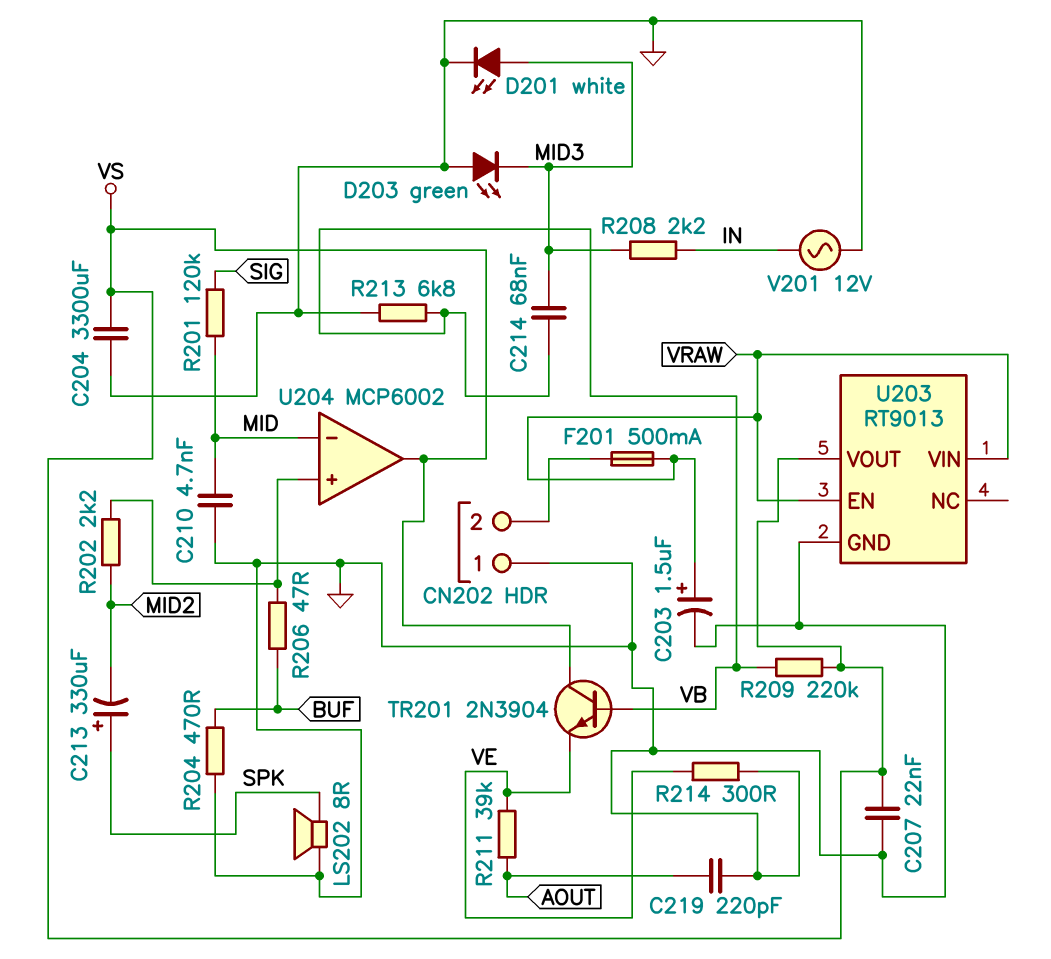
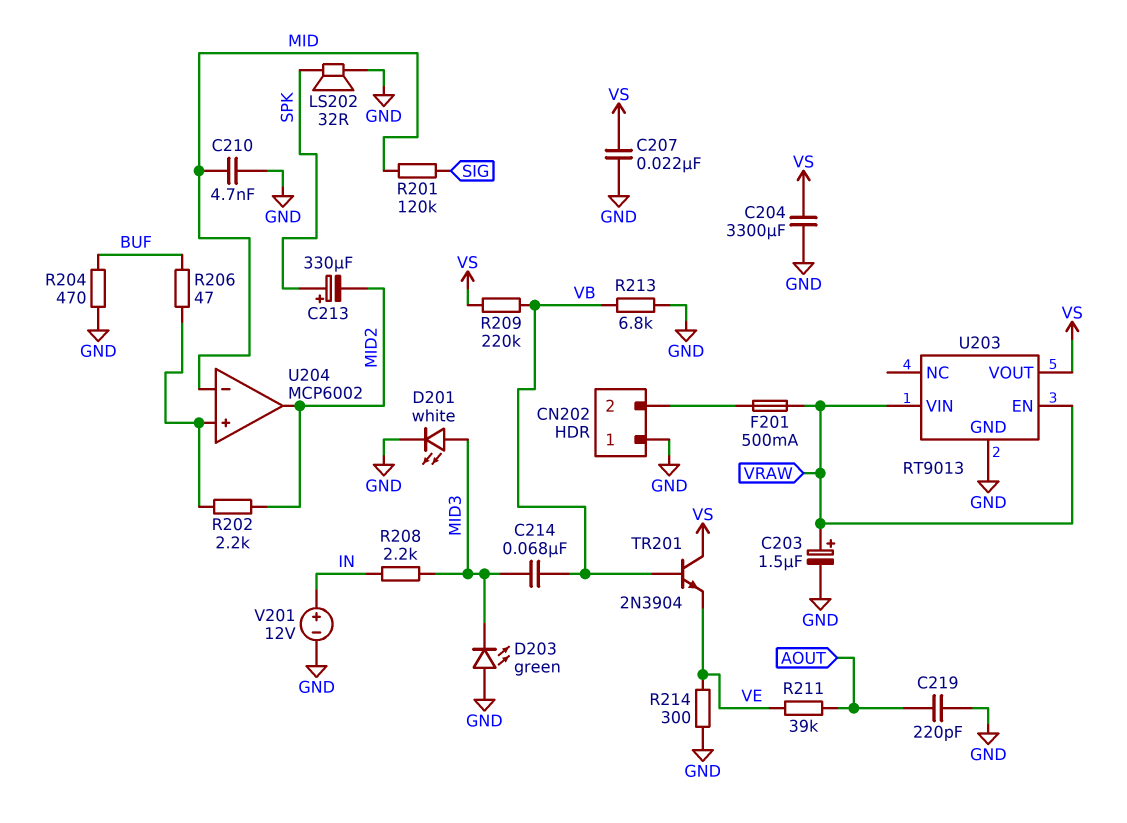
LS202: speaker 8R (GND, SPK) -> speaker 32R (GND, SPK)
U204 pin out: VS -> MID2
V201: AC 12V (GND, IN) -> 12V (plus IN, minus GND)

